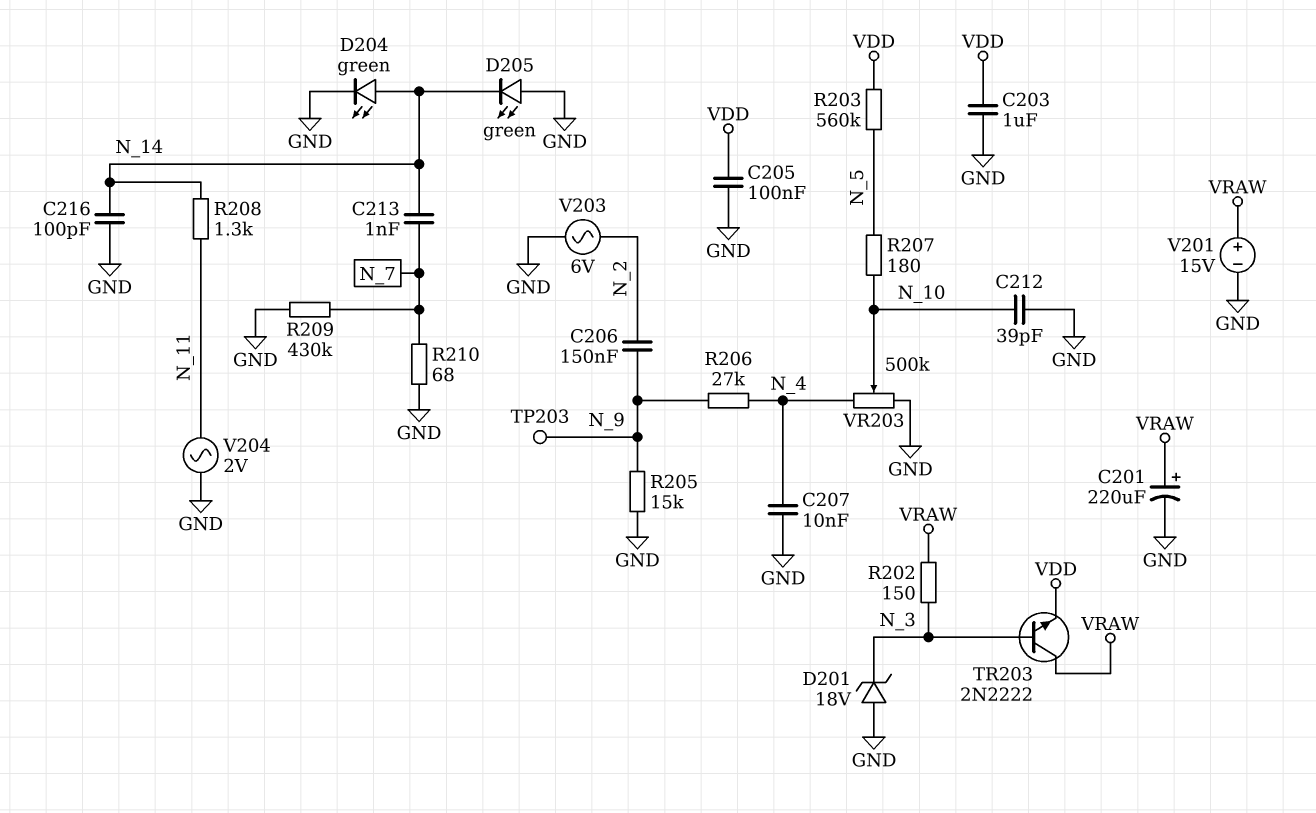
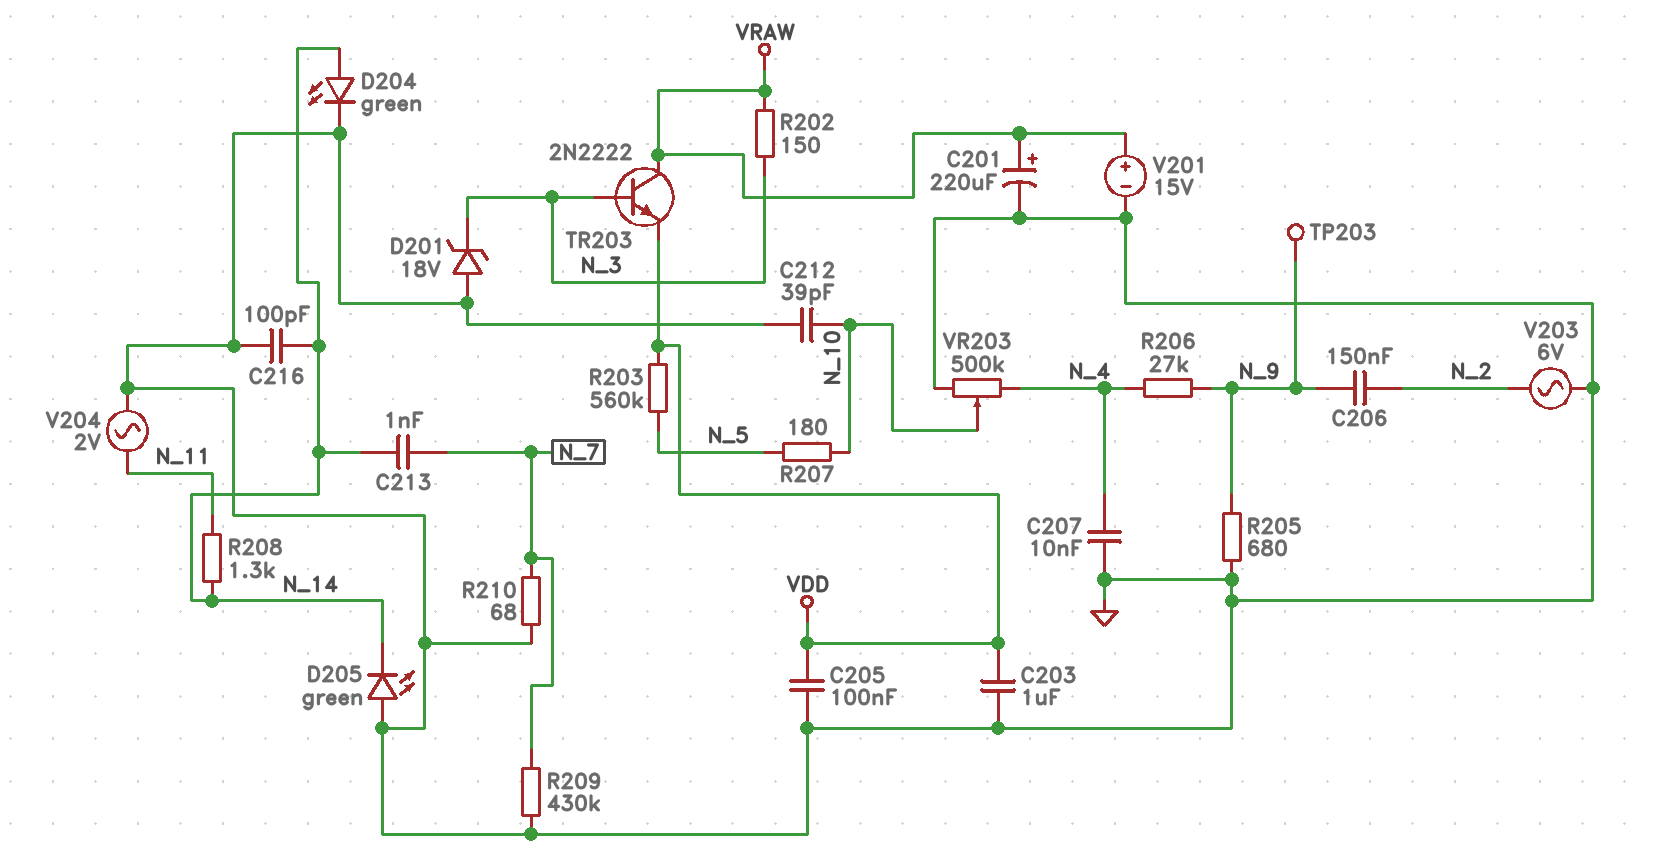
R205: 15k (GND, N_9) -> 680 (GND, N_9)

